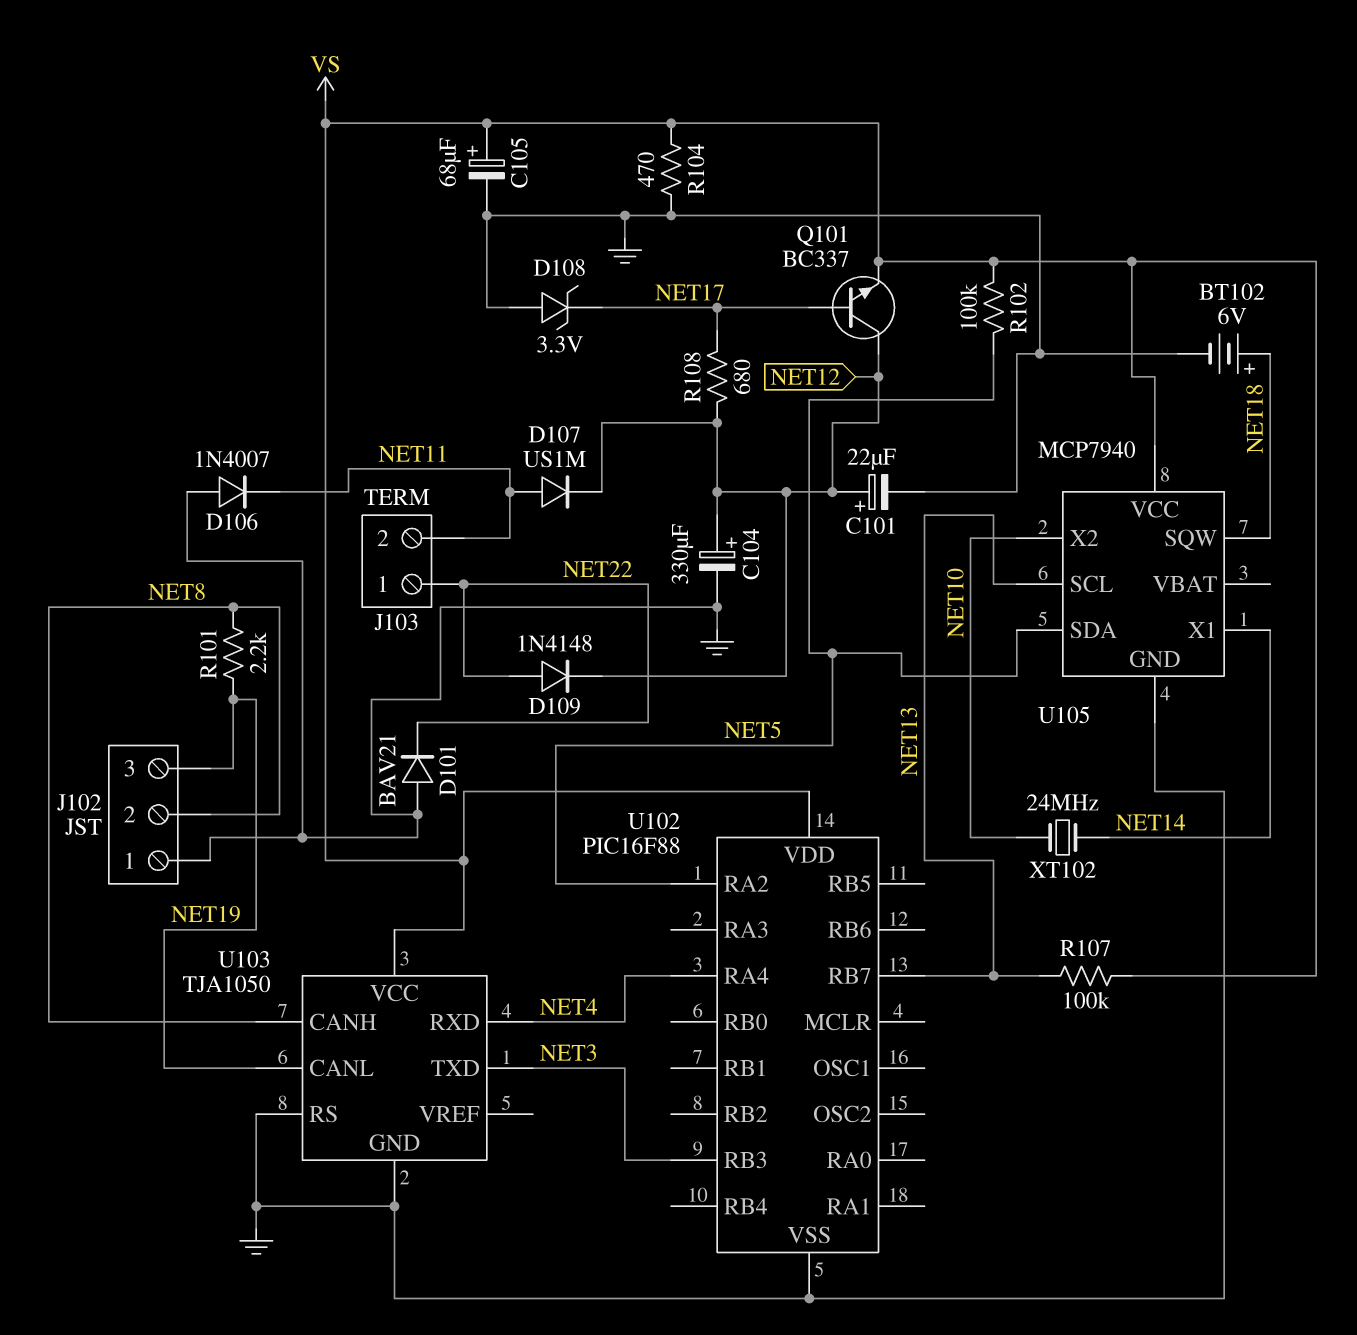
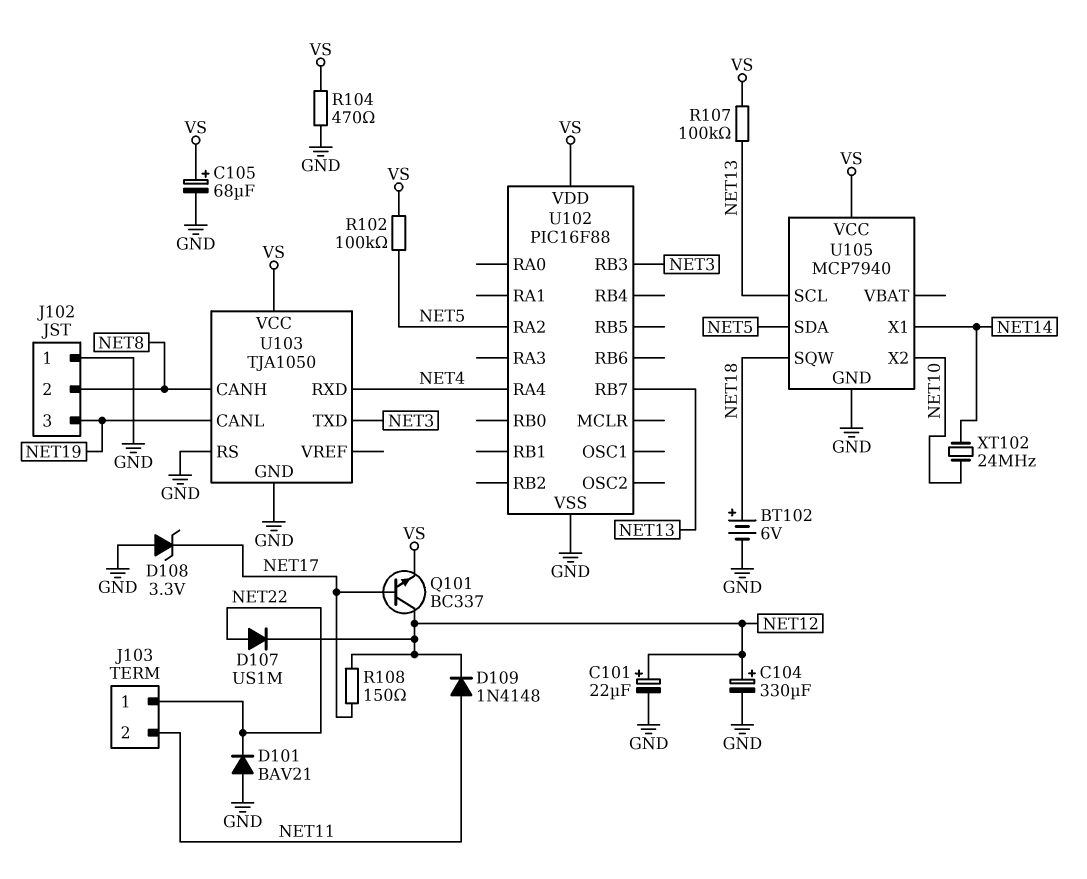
D106: diode 1N4007 (A GND, K NET11) -> none
D107: diode US1M (A NET11, K NET12) -> diode US1M (A NET22, K NET12)
D109: diode 1N4148 (A NET22, K NET12) -> diode 1N4148 (A NET11, K NET12)
R101: 2.2k (NET8, NET19) -> none
R108: 680 (NET12, NET17) -> 150 (NET12, NET17)

